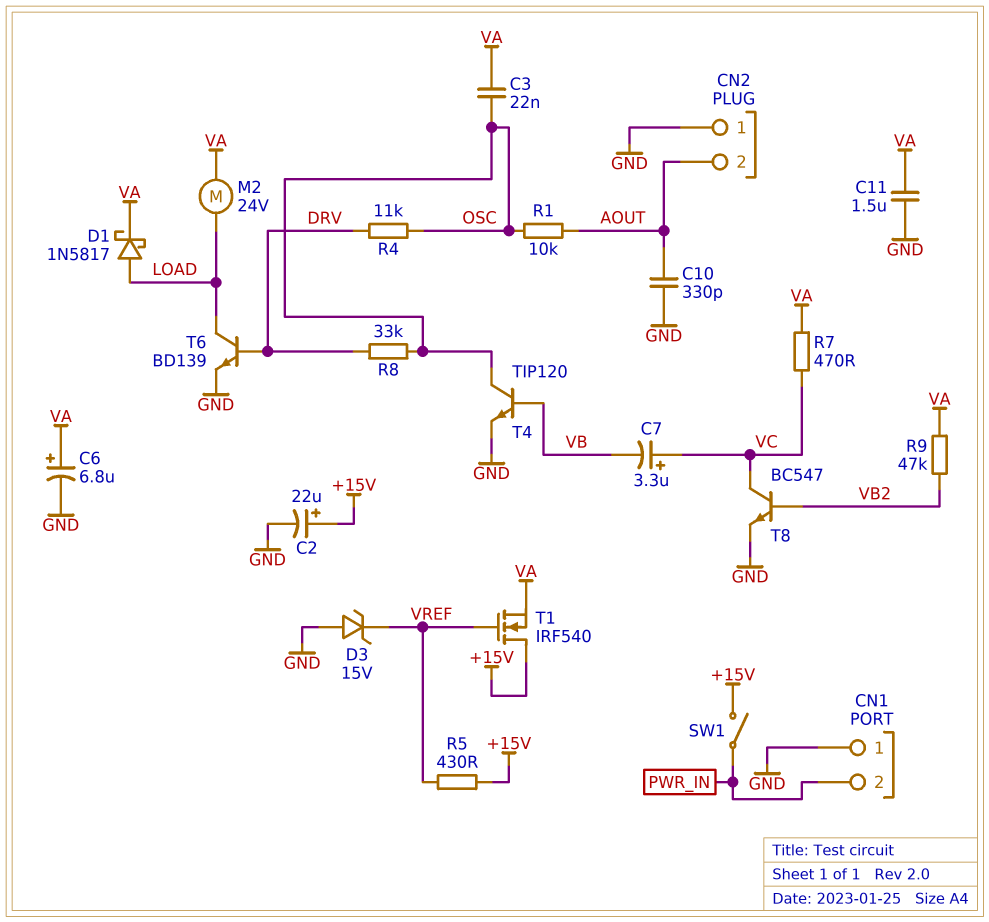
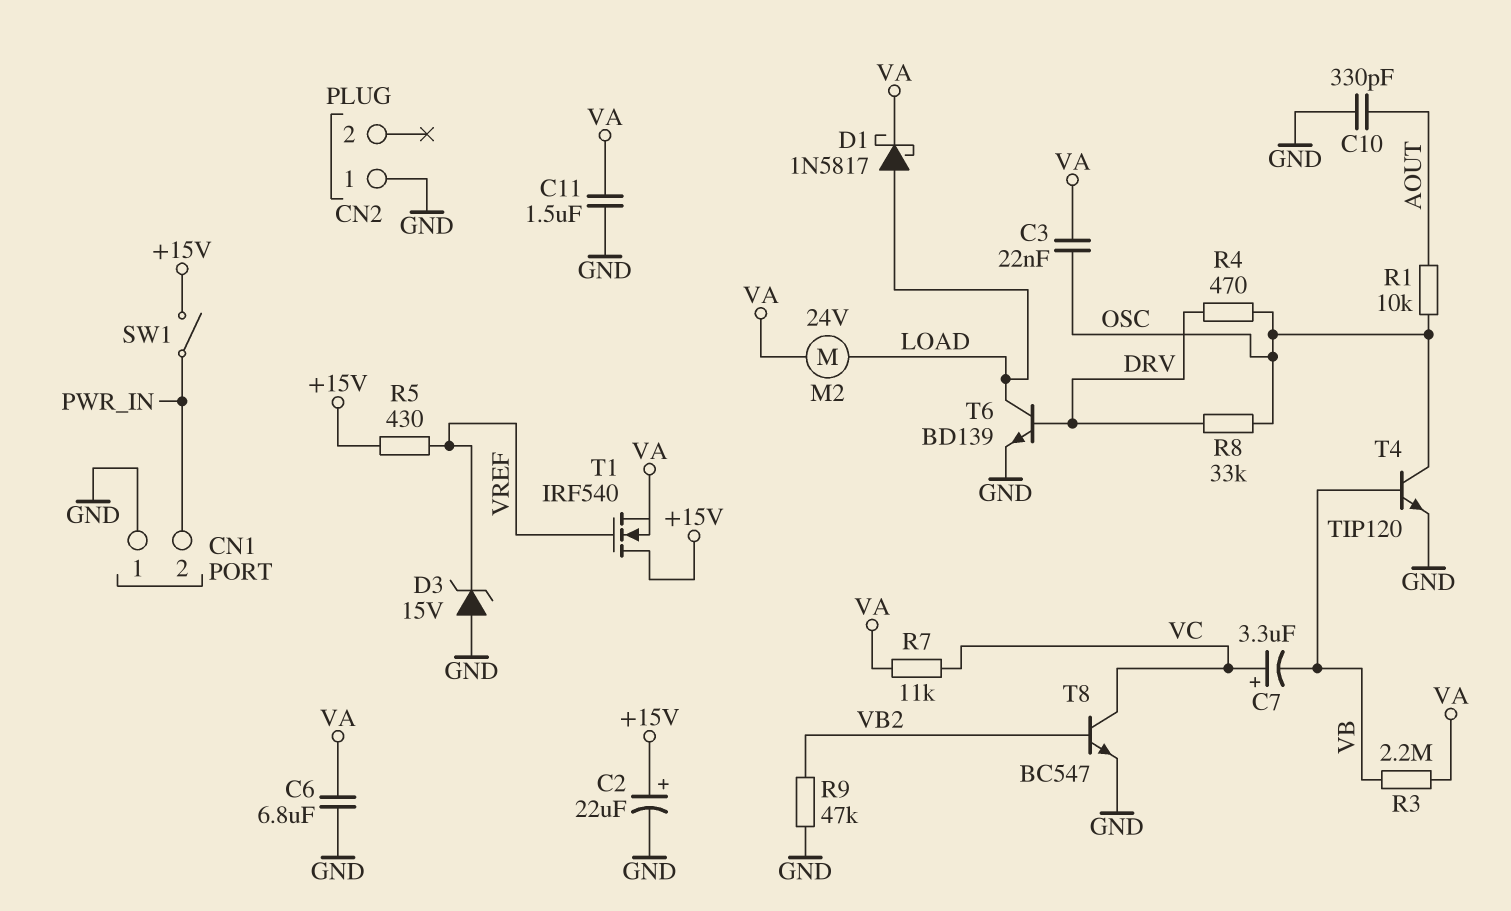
C6: 6.8uF (plus VA, minus GND) -> 6.8uF (GND, VA)
CN2 pin 2: AOUT -> none
R3: none -> 2.2M (VA, VB)
R4: 11k (DRV, OSC) -> 470 (DRV, OSC)
R7: 470 (VA, VC) -> 11k (VA, VC)
R9: 47k (VA, VB2) -> 47k (GND, VB2)

